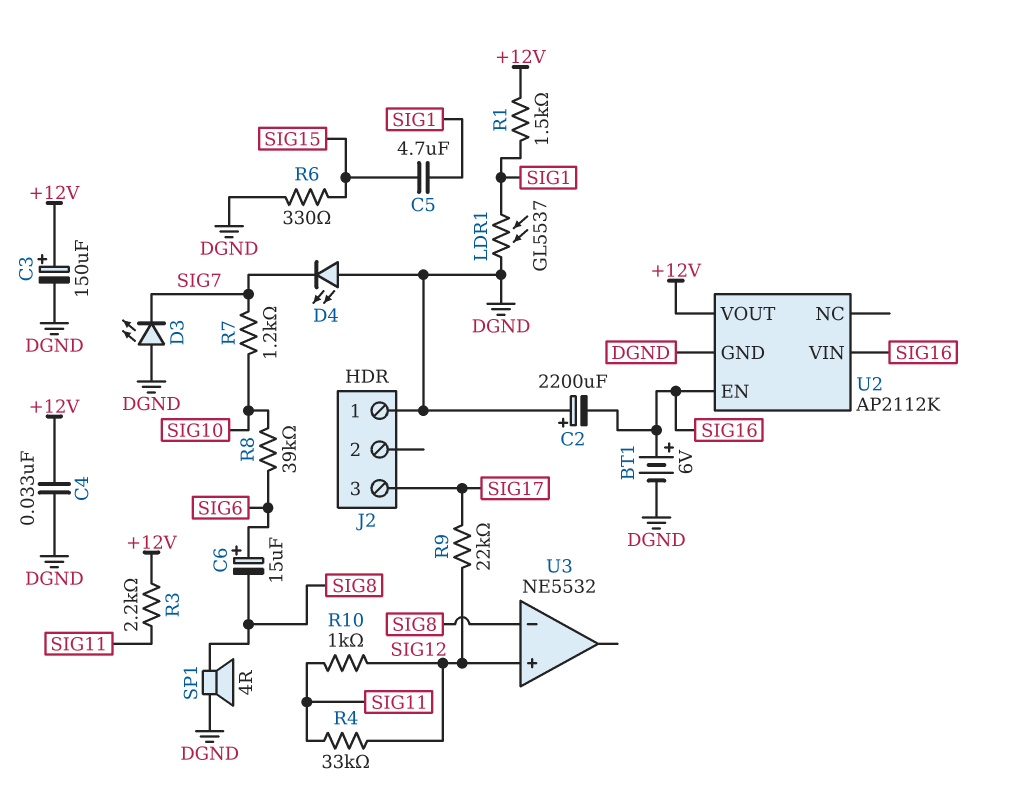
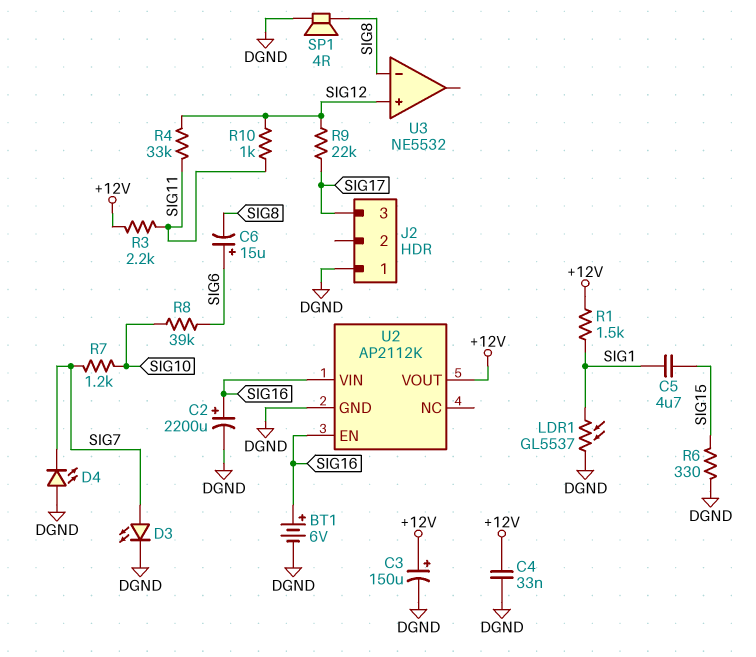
C2: 2200uF (plus DGND, minus SIG16) -> 2200uF (plus SIG16, minus DGND)
D3: LED (A DGND, K SIG7) -> LED (A SIG7, K DGND)

